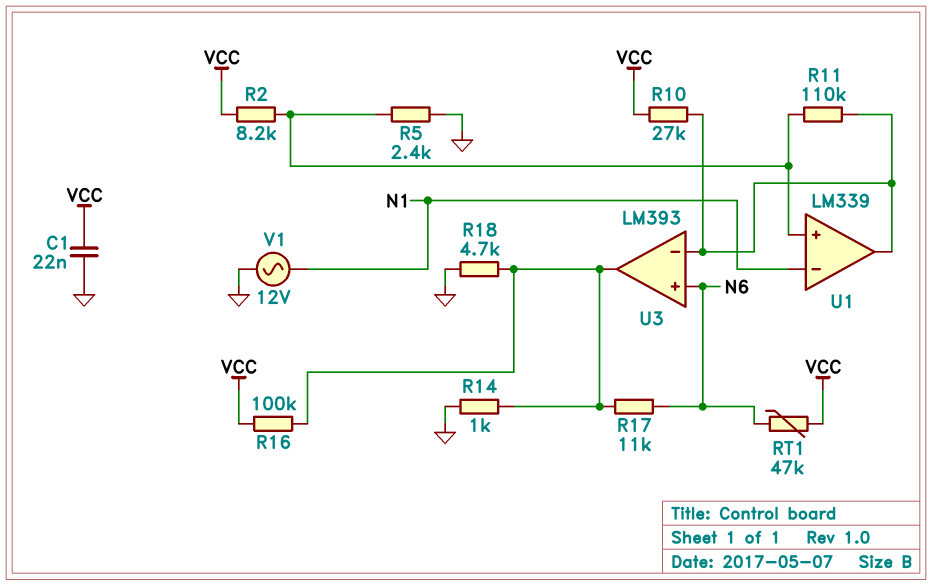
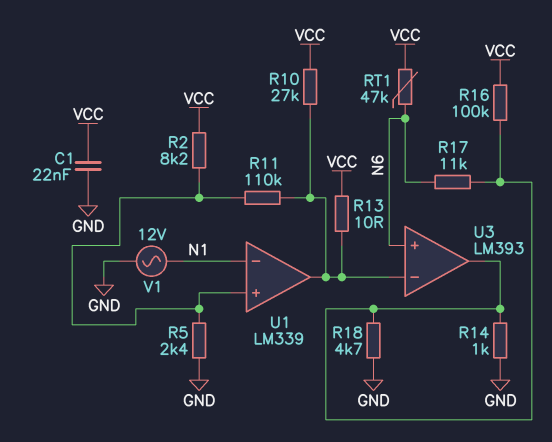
R13: none -> 10 (U1/out, VCC)

